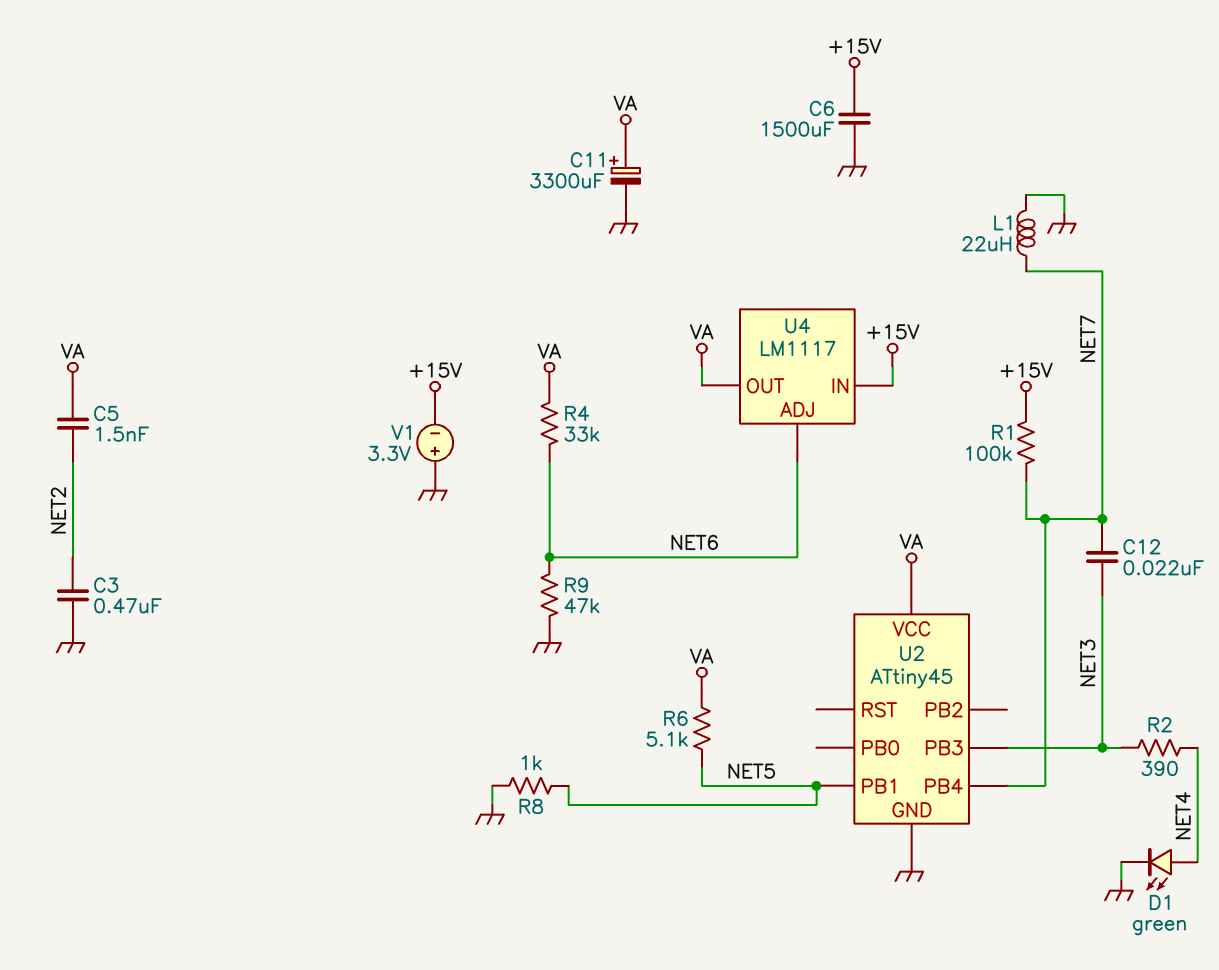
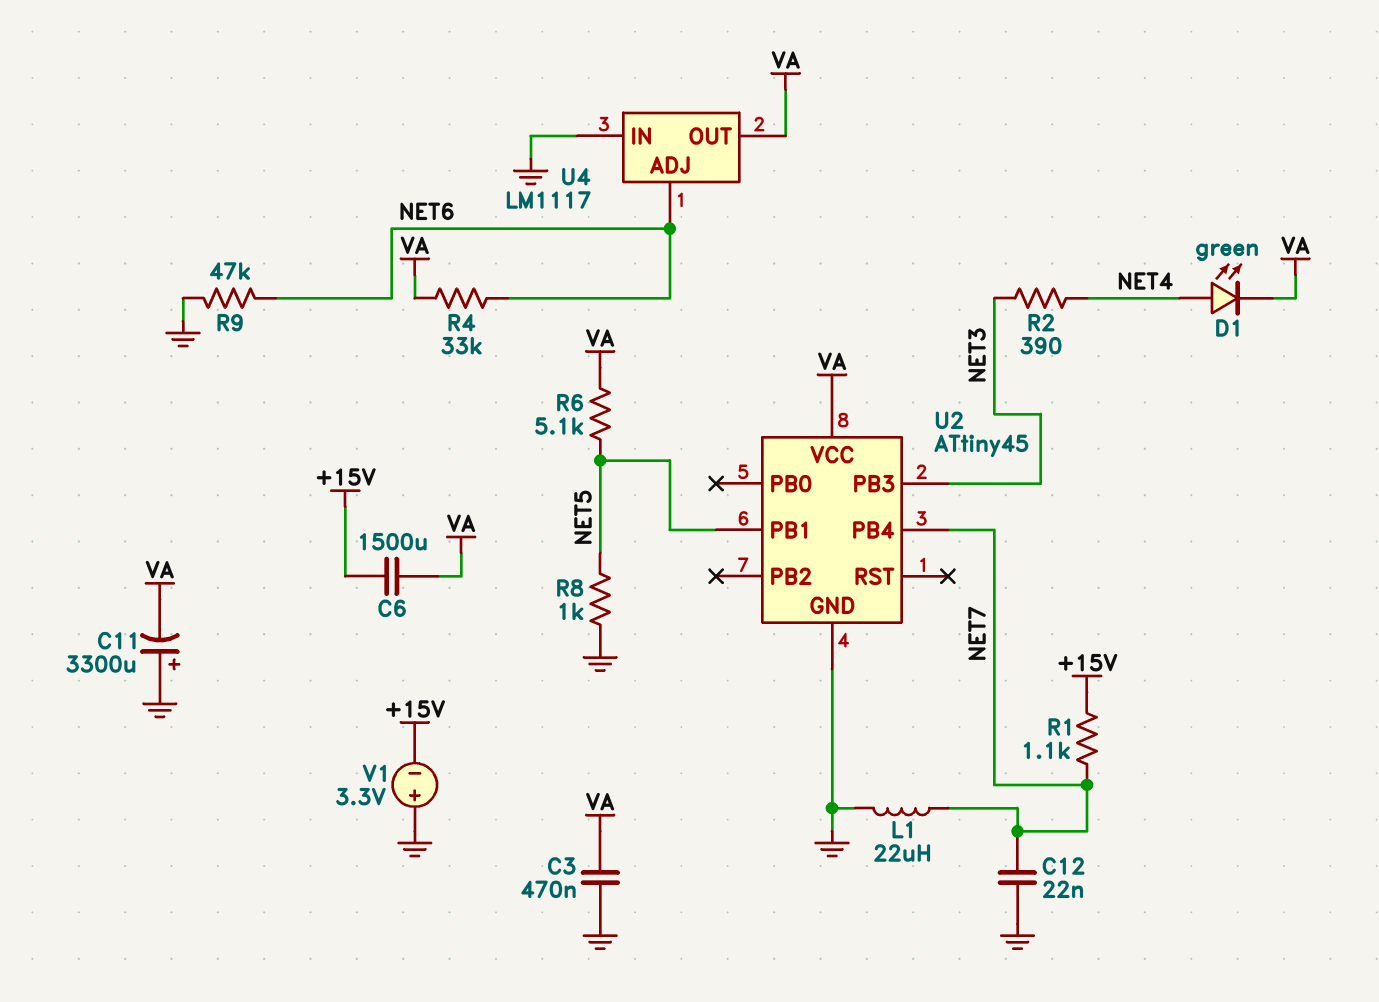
C3: 470nF (GND, NET2) -> 470nF (GND, VA)
C5: 1.5nF (NET2, VA) -> none
C6: 1500uF (+15V, GND) -> 1500uF (+15V, VA)
C11: 3300uF (plus VA, minus GND) -> 3300uF (plus GND, minus VA)
C12: 22nF (NET3, NET7) -> 22nF (GND, NET7)
D1: LED green (A NET4, K GND) -> LED green (A NET4, K VA)
R1: 100k (+15V, NET7) -> 1.1k (+15V, NET7)
U4 pin IN: +15V -> GND

